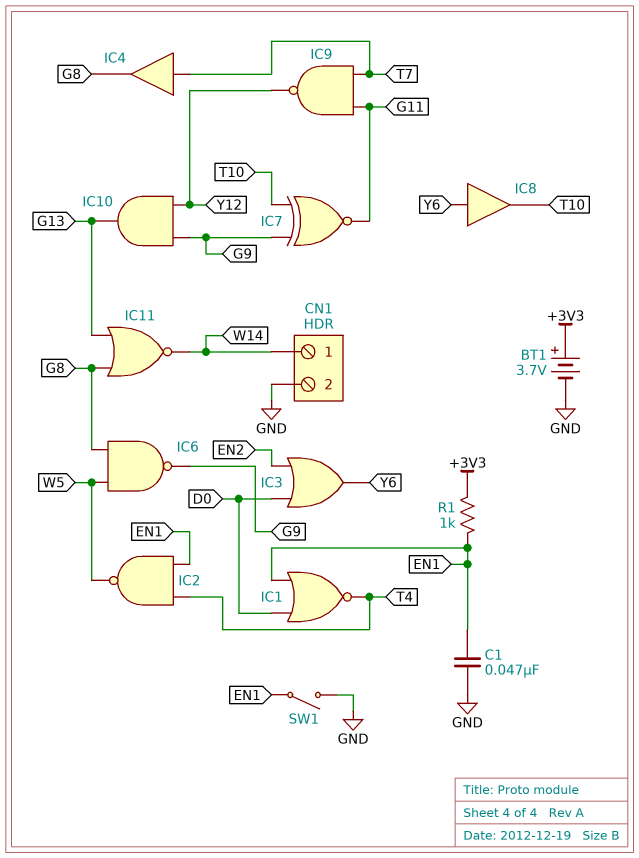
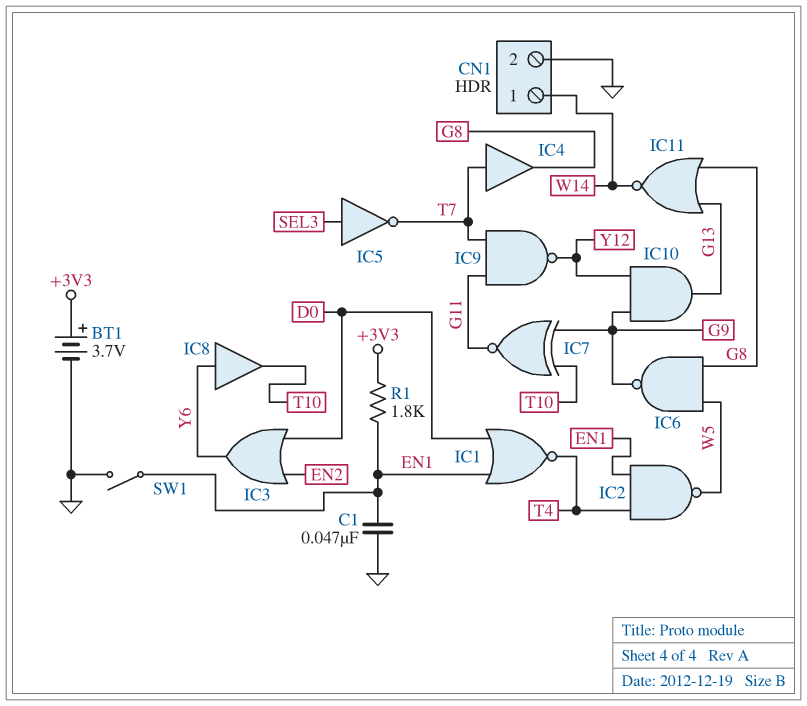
IC5: none -> NOT (in SEL3, out T7)
R1: 1k (+3V3, EN1) -> 1.8k (+3V3, EN1)

